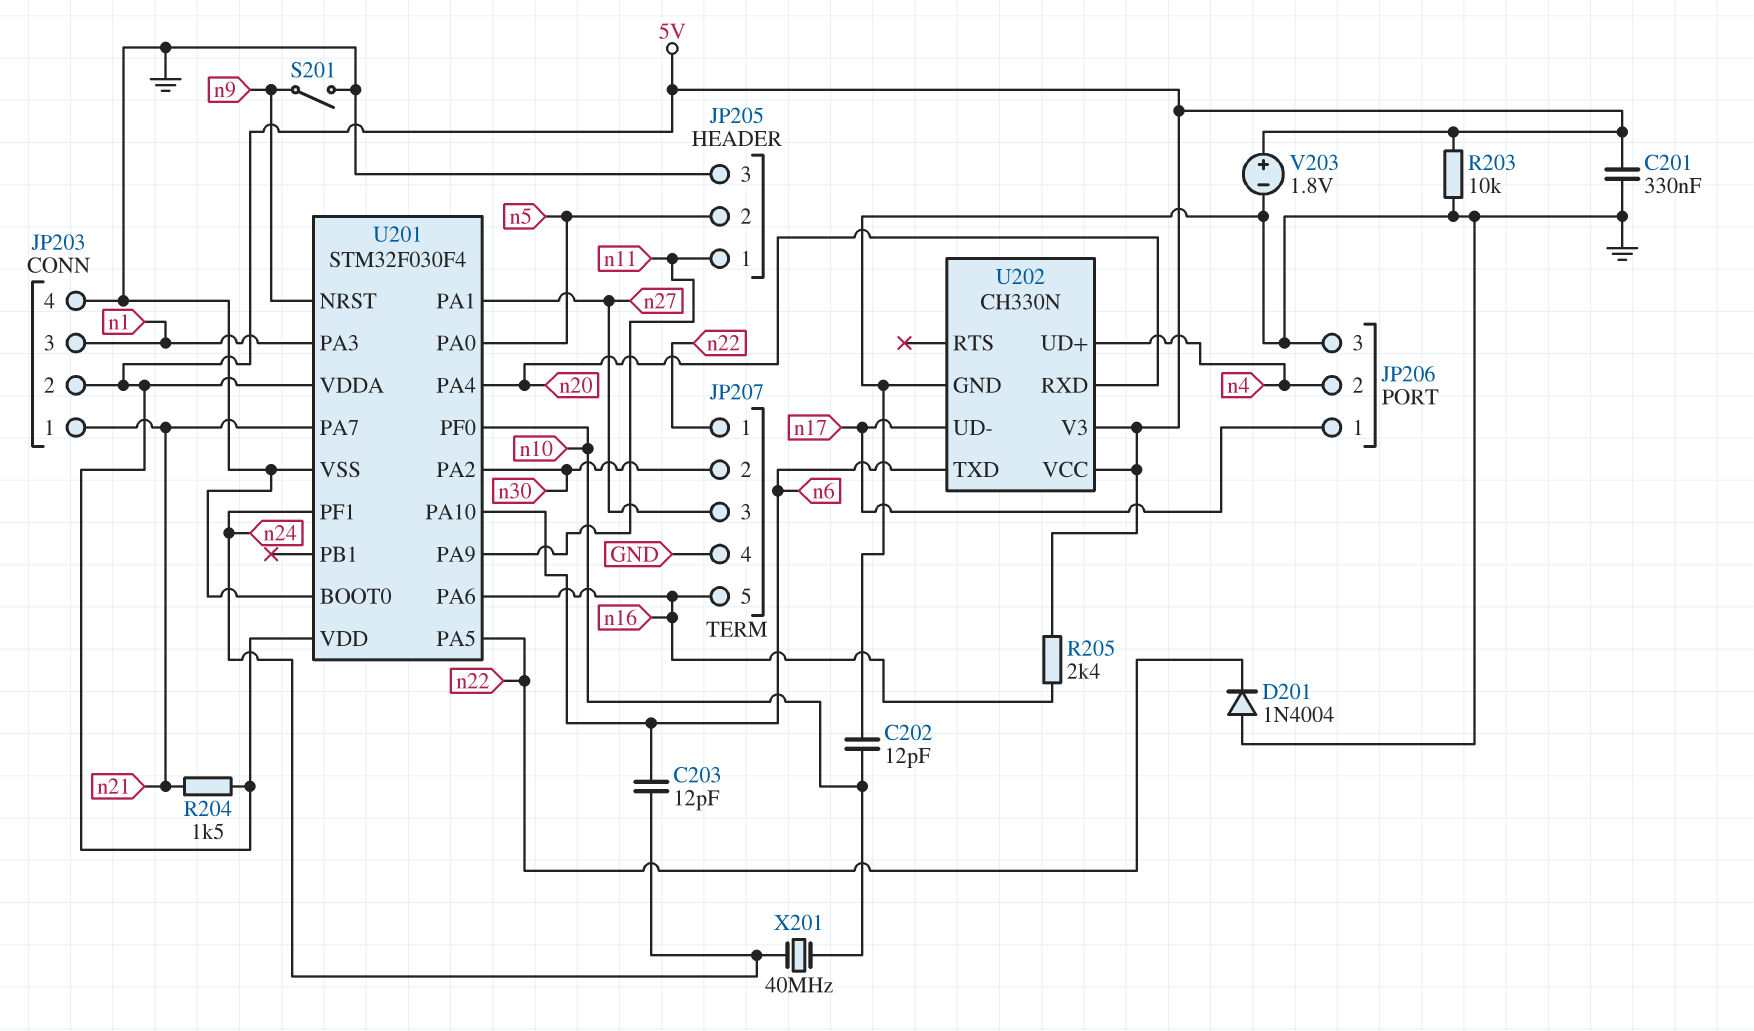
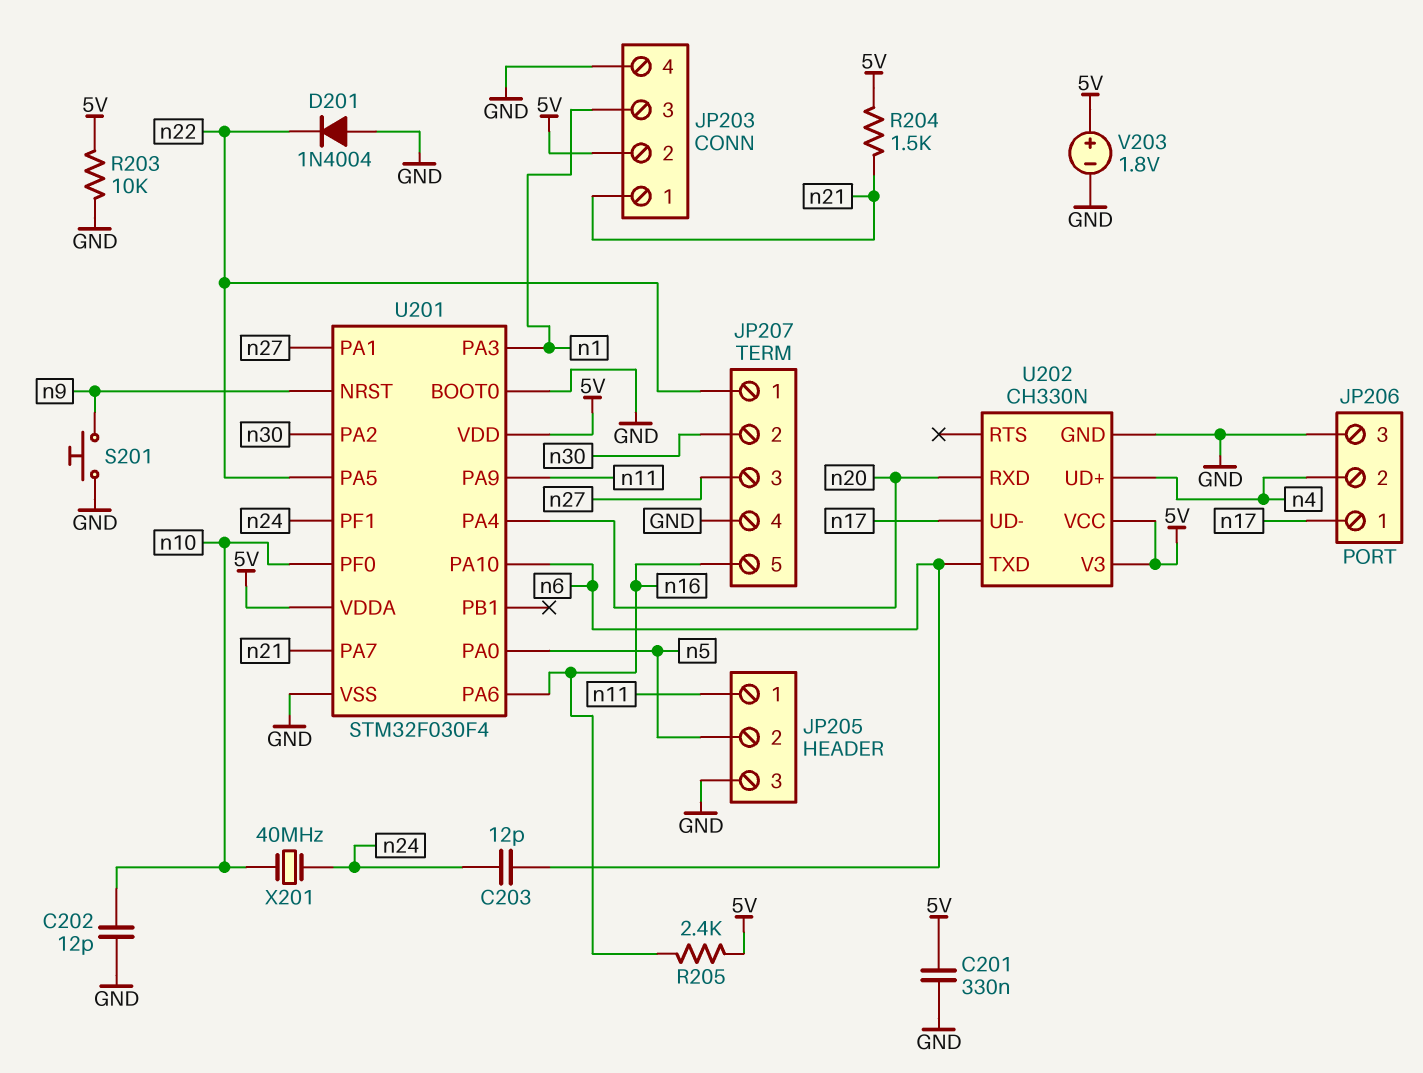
S201: switch (GND, n9) -> button (GND, n9)

